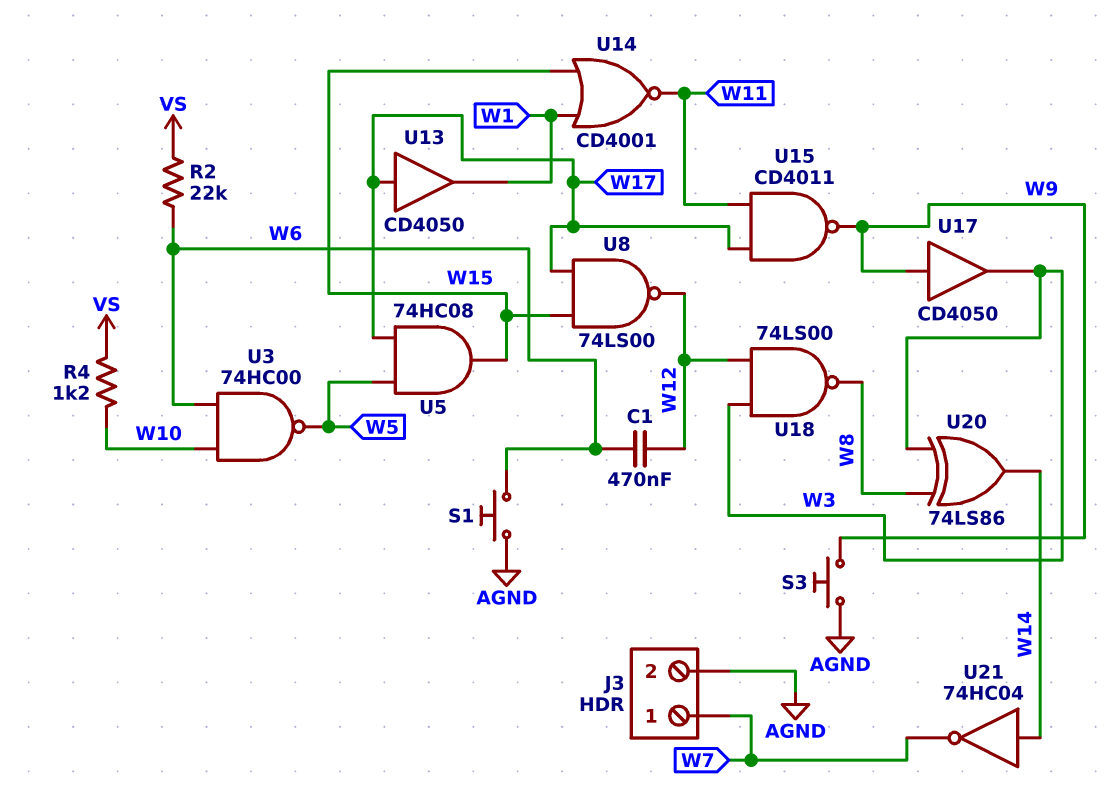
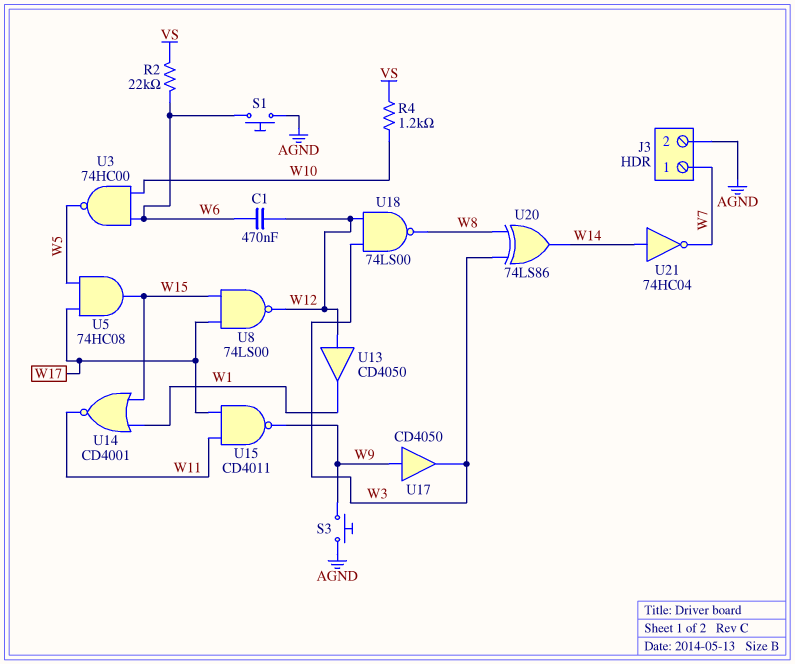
U13: buffer CD4050 (in W17, out W1) -> buffer CD4050 (in W12, out W1)

